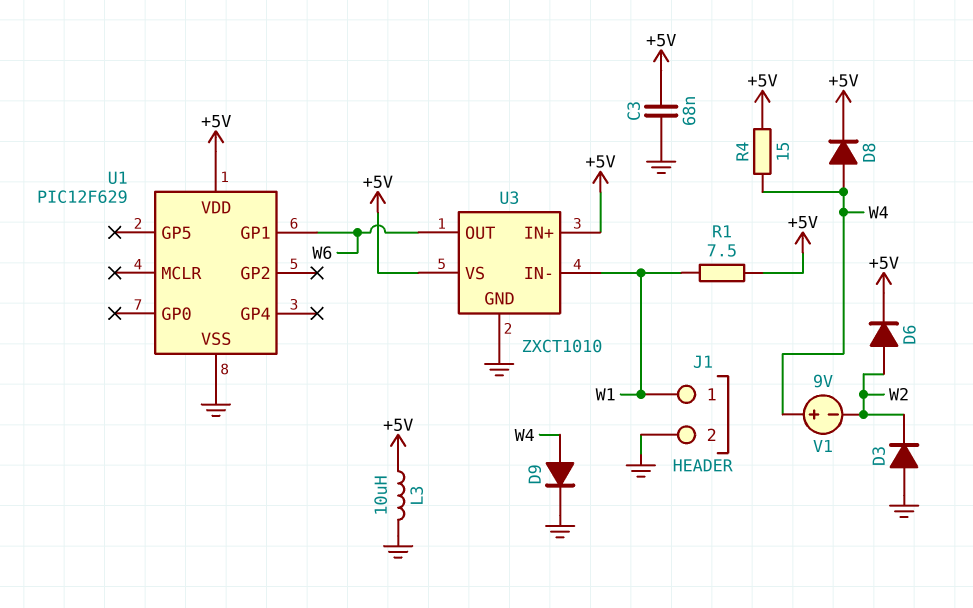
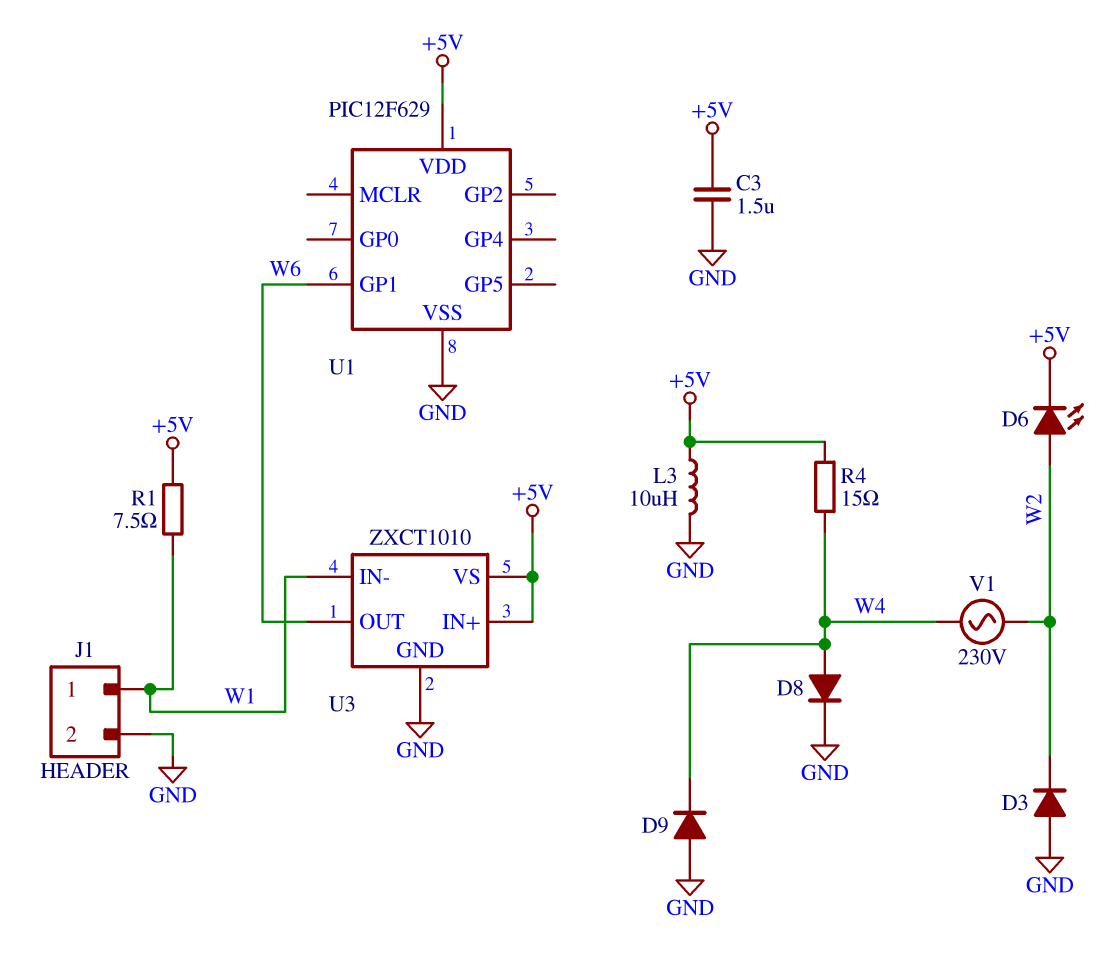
C3: 68nF (+5V, GND) -> 1.5uF (+5V, GND)
D6: diode (A W2, K +5V) -> LED (A W2, K +5V)
D8: diode (A W4, K +5V) -> diode (A W4, K GND)
D9: diode (A W4, K GND) -> diode (A GND, K W4)
V1: 9V (plus W4, minus W2) -> AC 230V (W2, W4)

